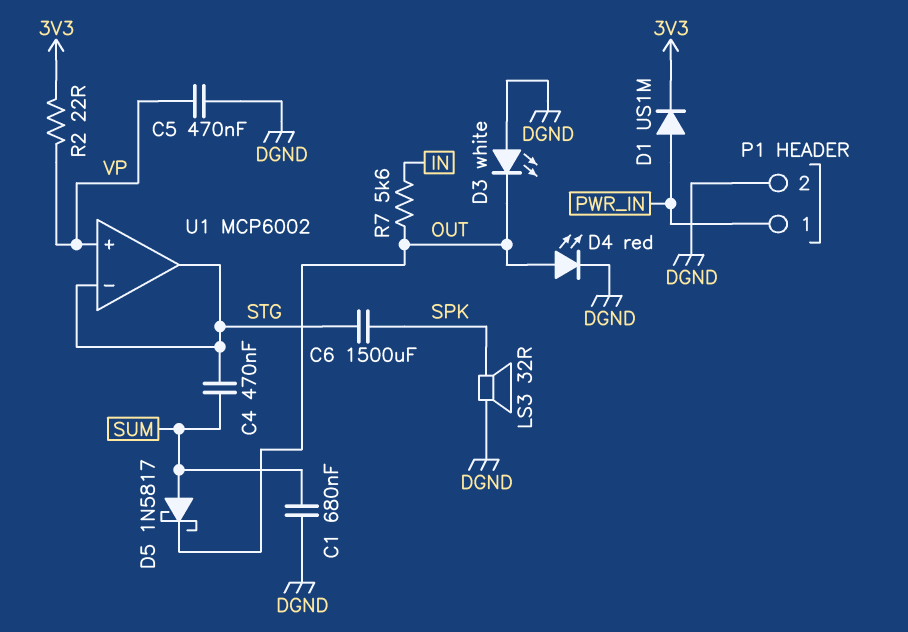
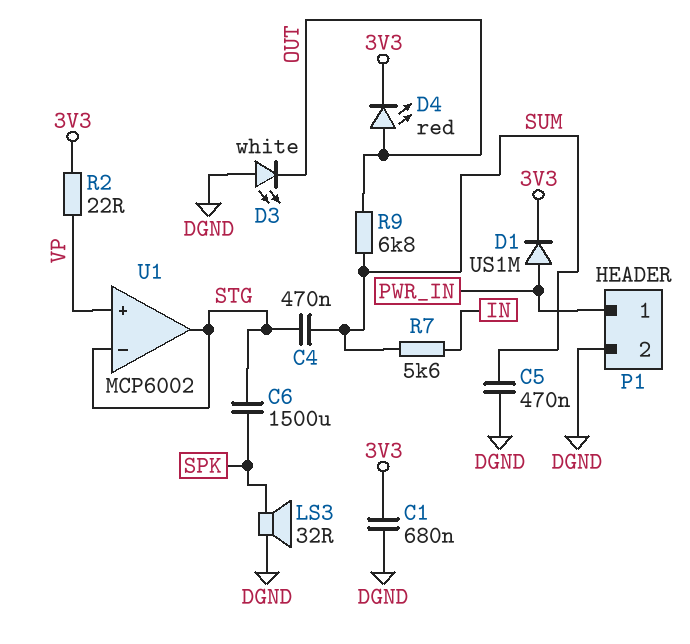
C1: 680nF (DGND, SUM) -> 680nF (3V3, DGND)
C5: 470nF (DGND, VP) -> 470nF (DGND, SUM)
D4: LED red (A OUT, K DGND) -> LED red (A OUT, K 3V3)
D5: schottky 1N5817 (A SUM, K OUT) -> none
R7: 5.6k (IN, OUT) -> 5.6k (IN, SUM)
R9: none -> 6.8k (OUT, SUM)

